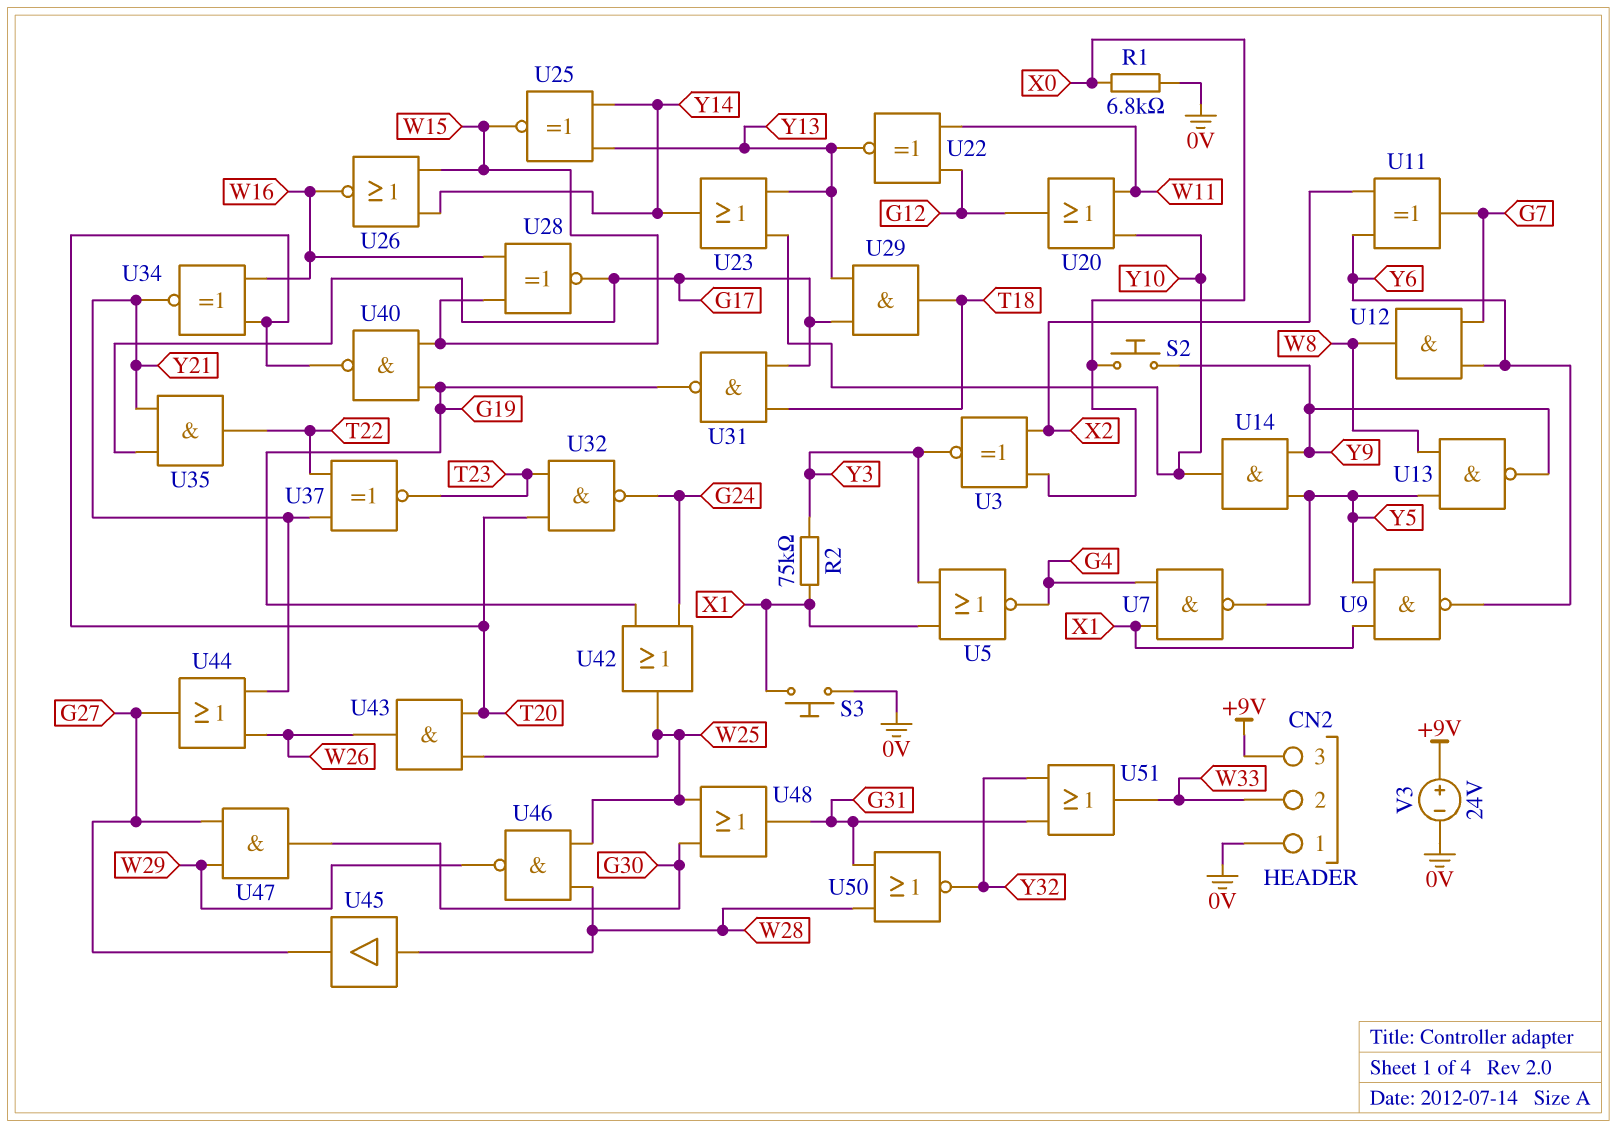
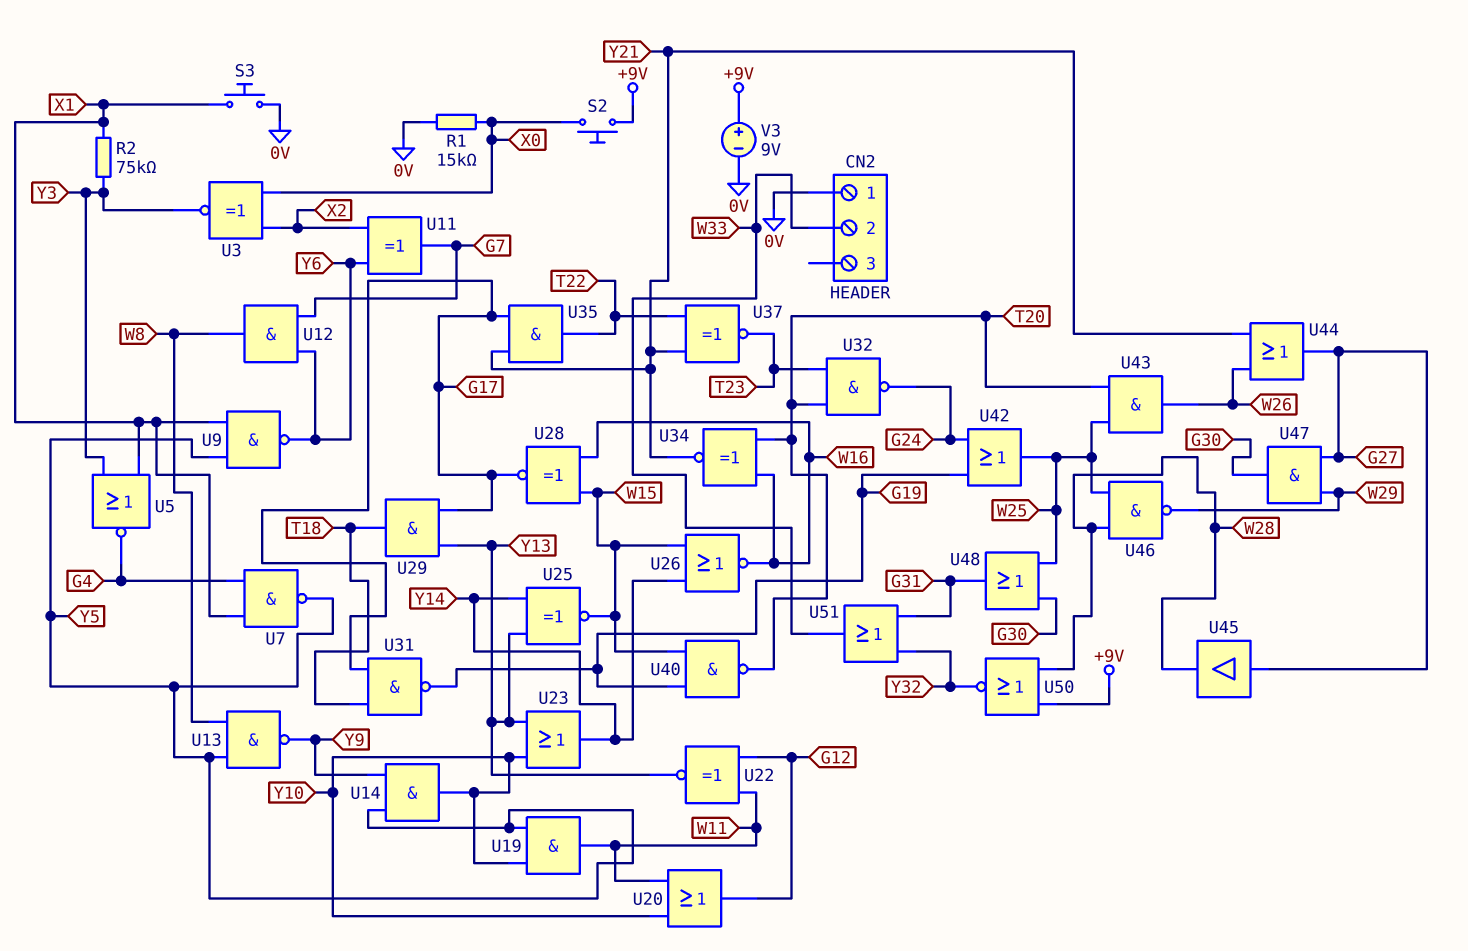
CN2 pin 3: +9V -> none
R1: 6.8k (0V, X0) -> 15k (0V, X0)
S2: button (X0, Y9) -> button (+9V, X0)
U19: none -> AND (in Y5, in Y10, out W11)
U45: buffer (in W28, out G27) -> buffer (in G27, out W28)
U50: NOR (in G31, in W28, out Y32) -> NOR (in +9V, in W28, out Y32)
V3: 24V (plus +9V, minus 0V) -> 9V (plus +9V, minus 0V)

